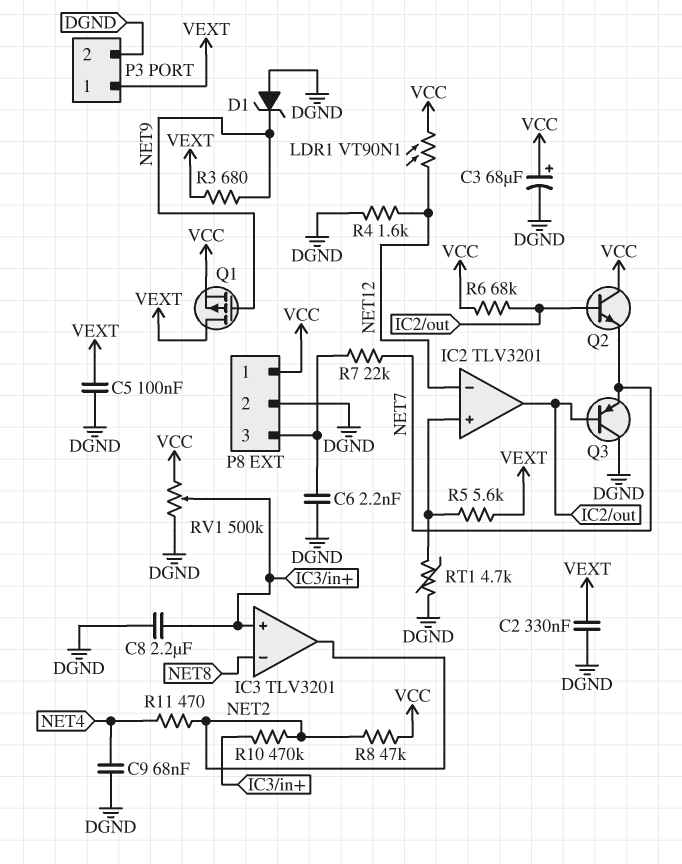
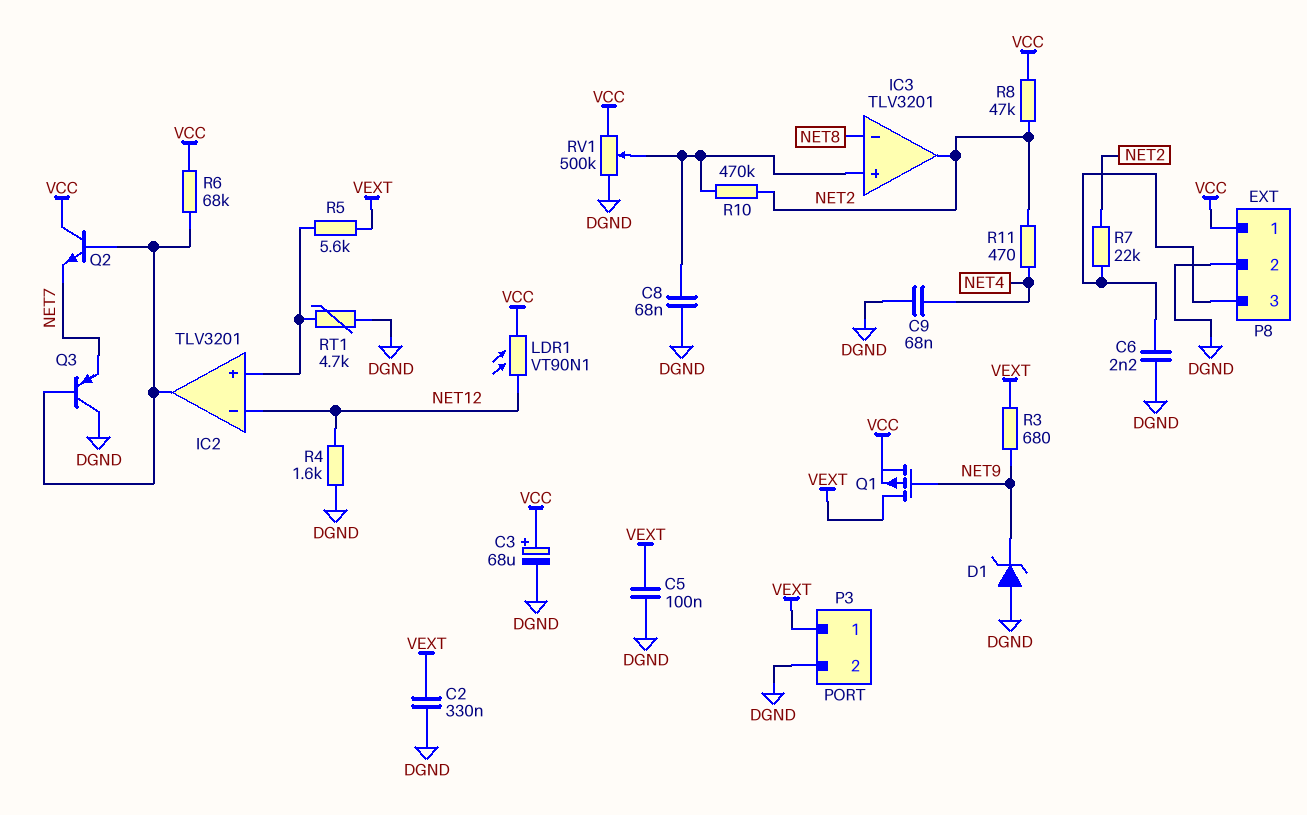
C8: 2.2uF (DGND, IC3/in+) -> 68nF (DGND, IC3/in+)
R7: 22k (NET7, P8/3) -> 22k (NET2, P8/3)

